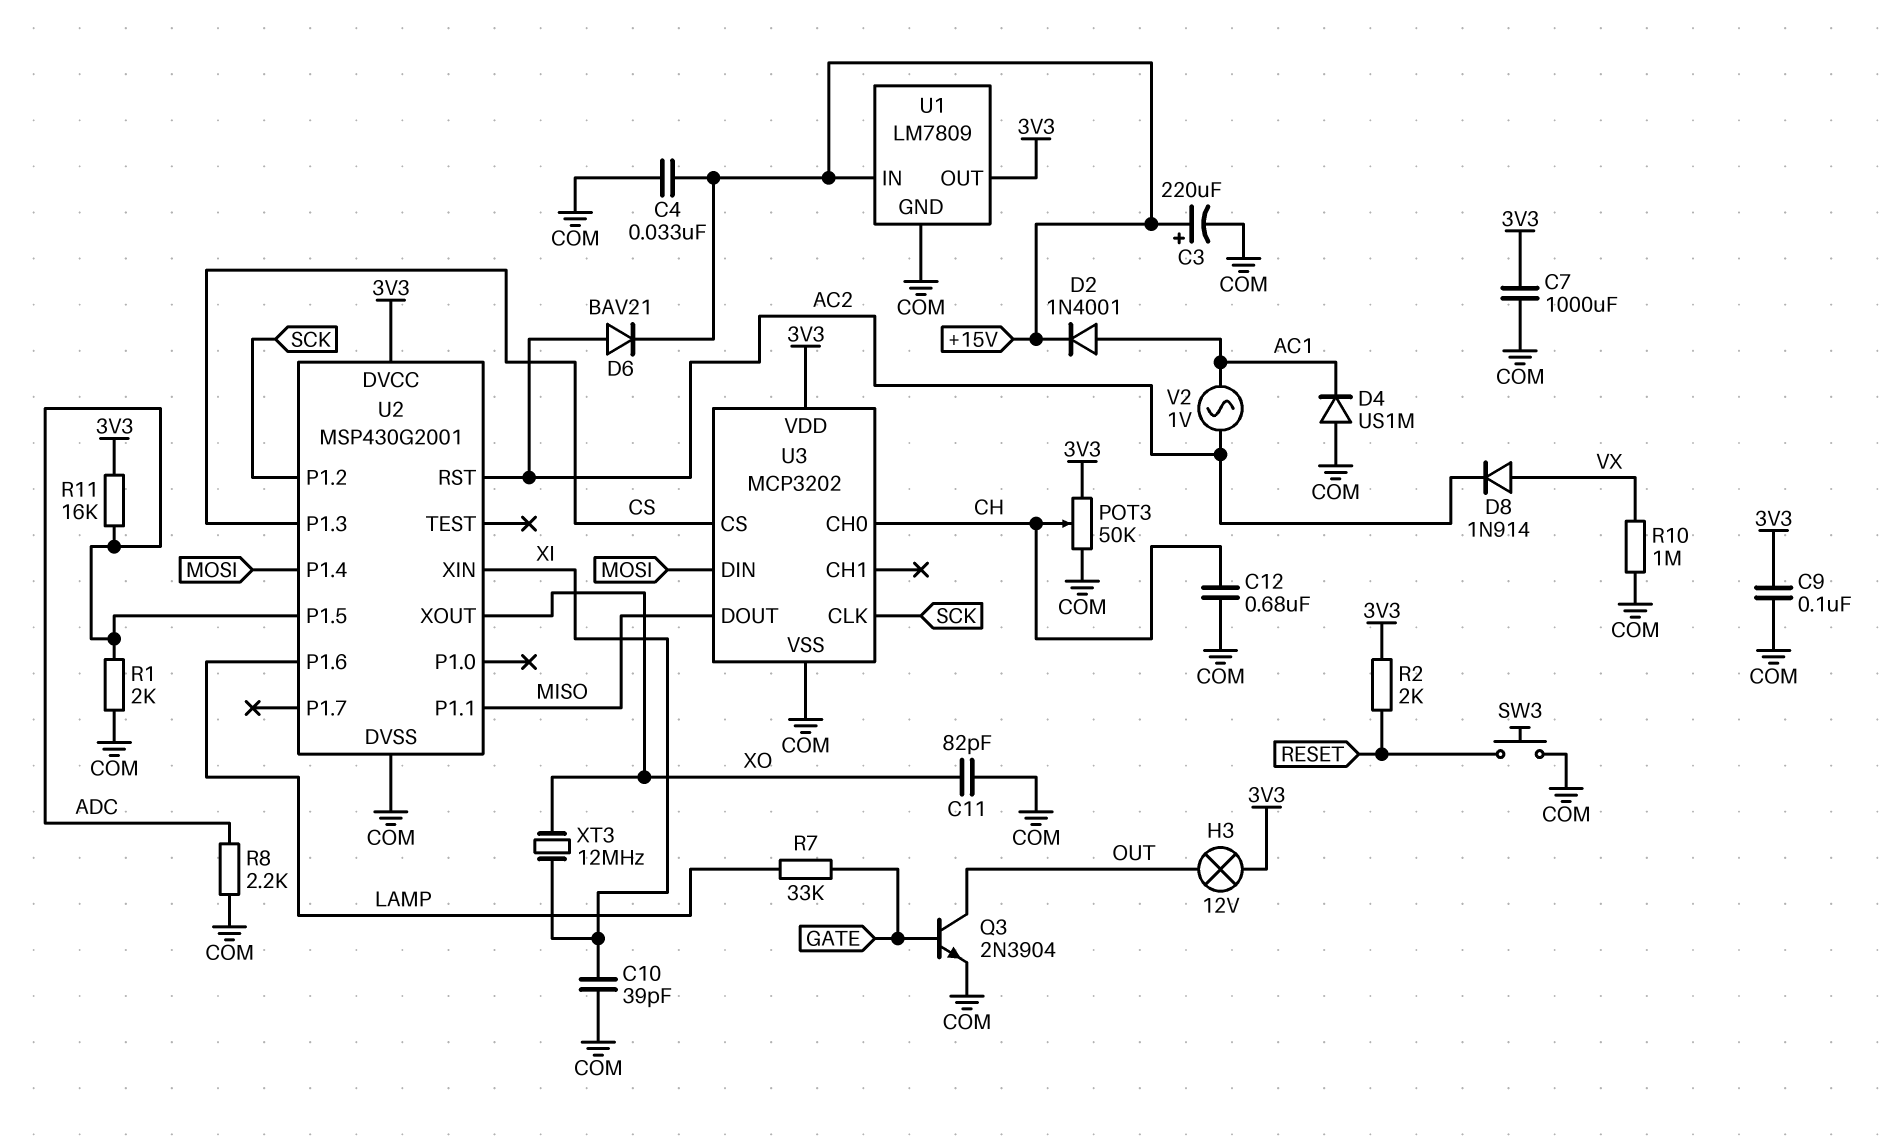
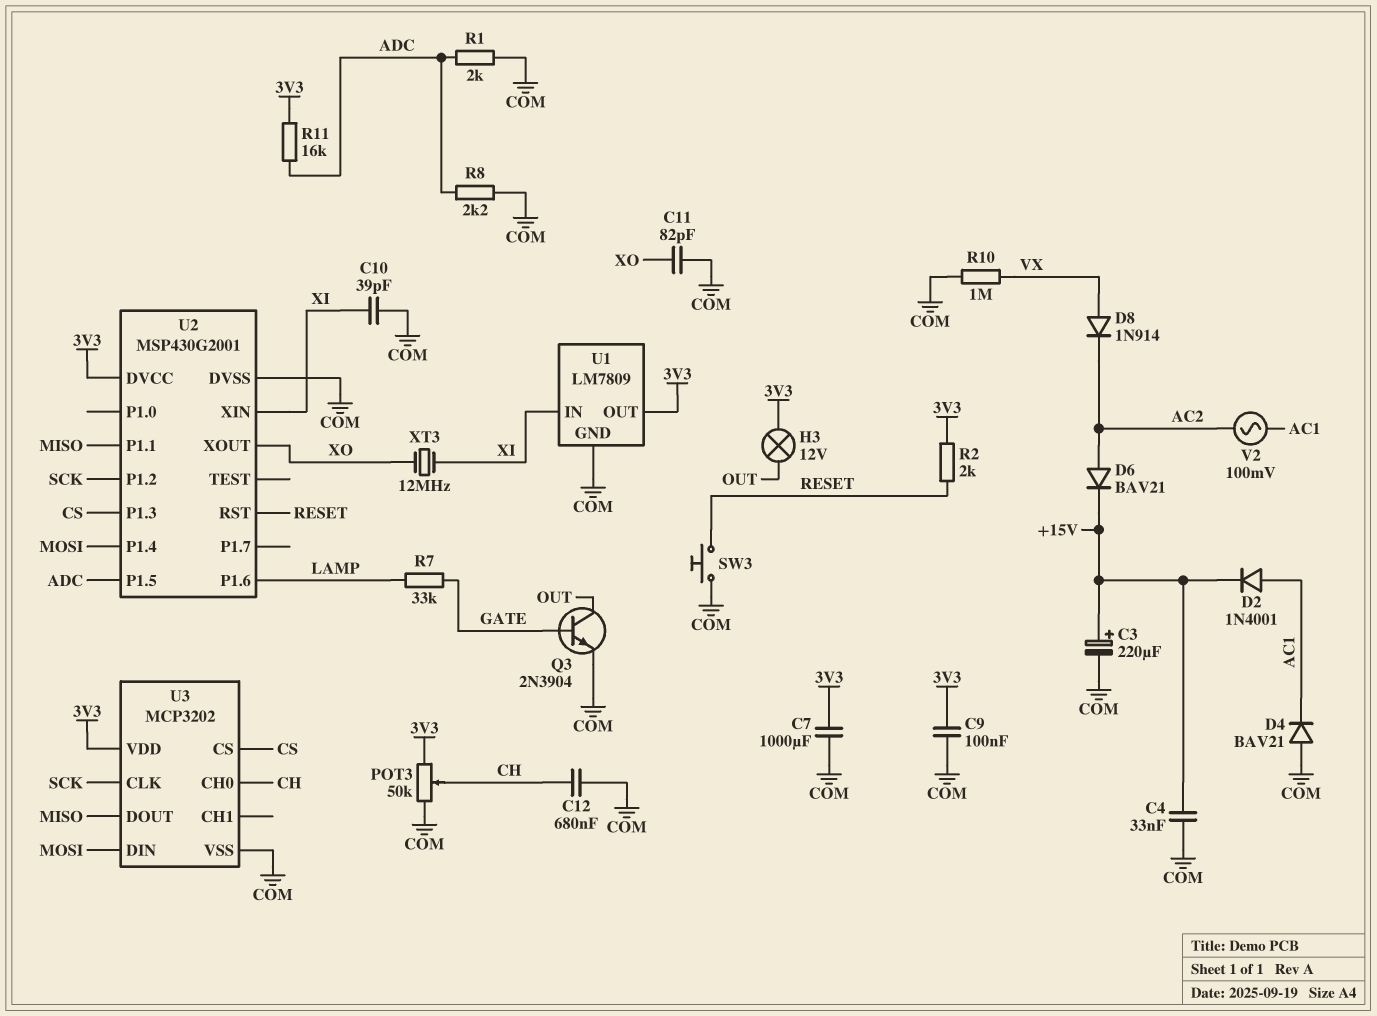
D4: diode US1M (A COM, K AC1) -> diode BAV21 (A COM, K AC1)
U1 pin IN: +15V -> XI
U2 pin RST: AC2 -> RESET
V2: AC 1V (AC1, AC2) -> AC 100mV (AC1, AC2)

